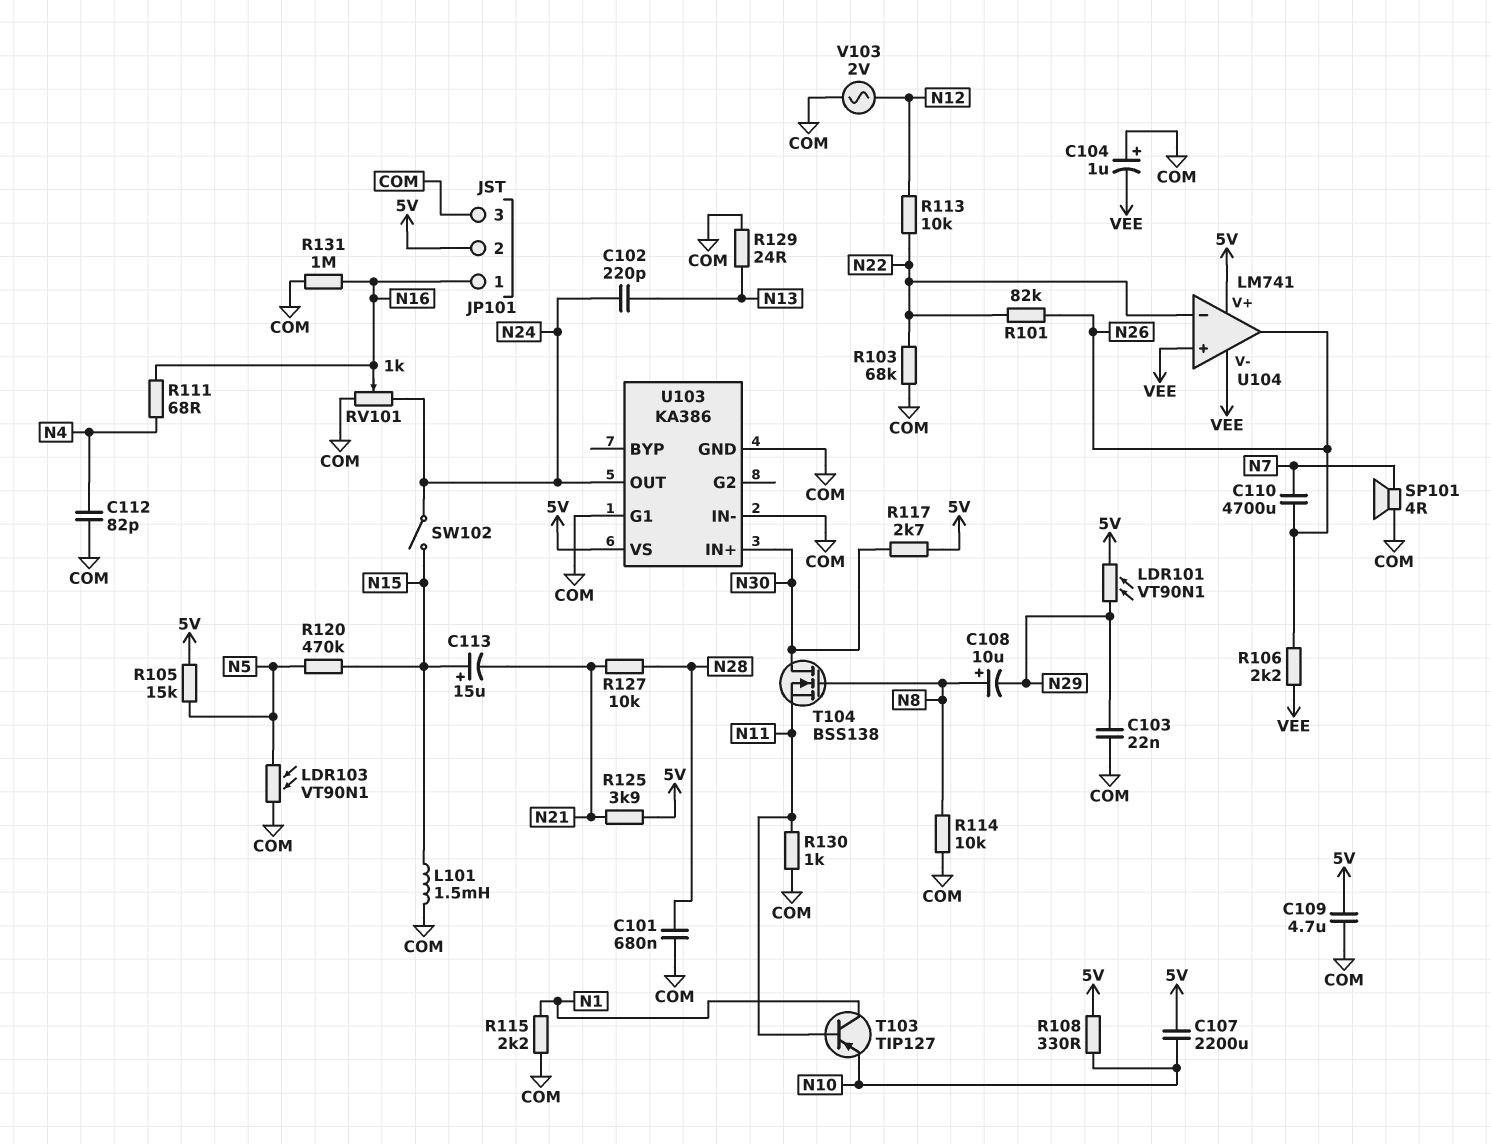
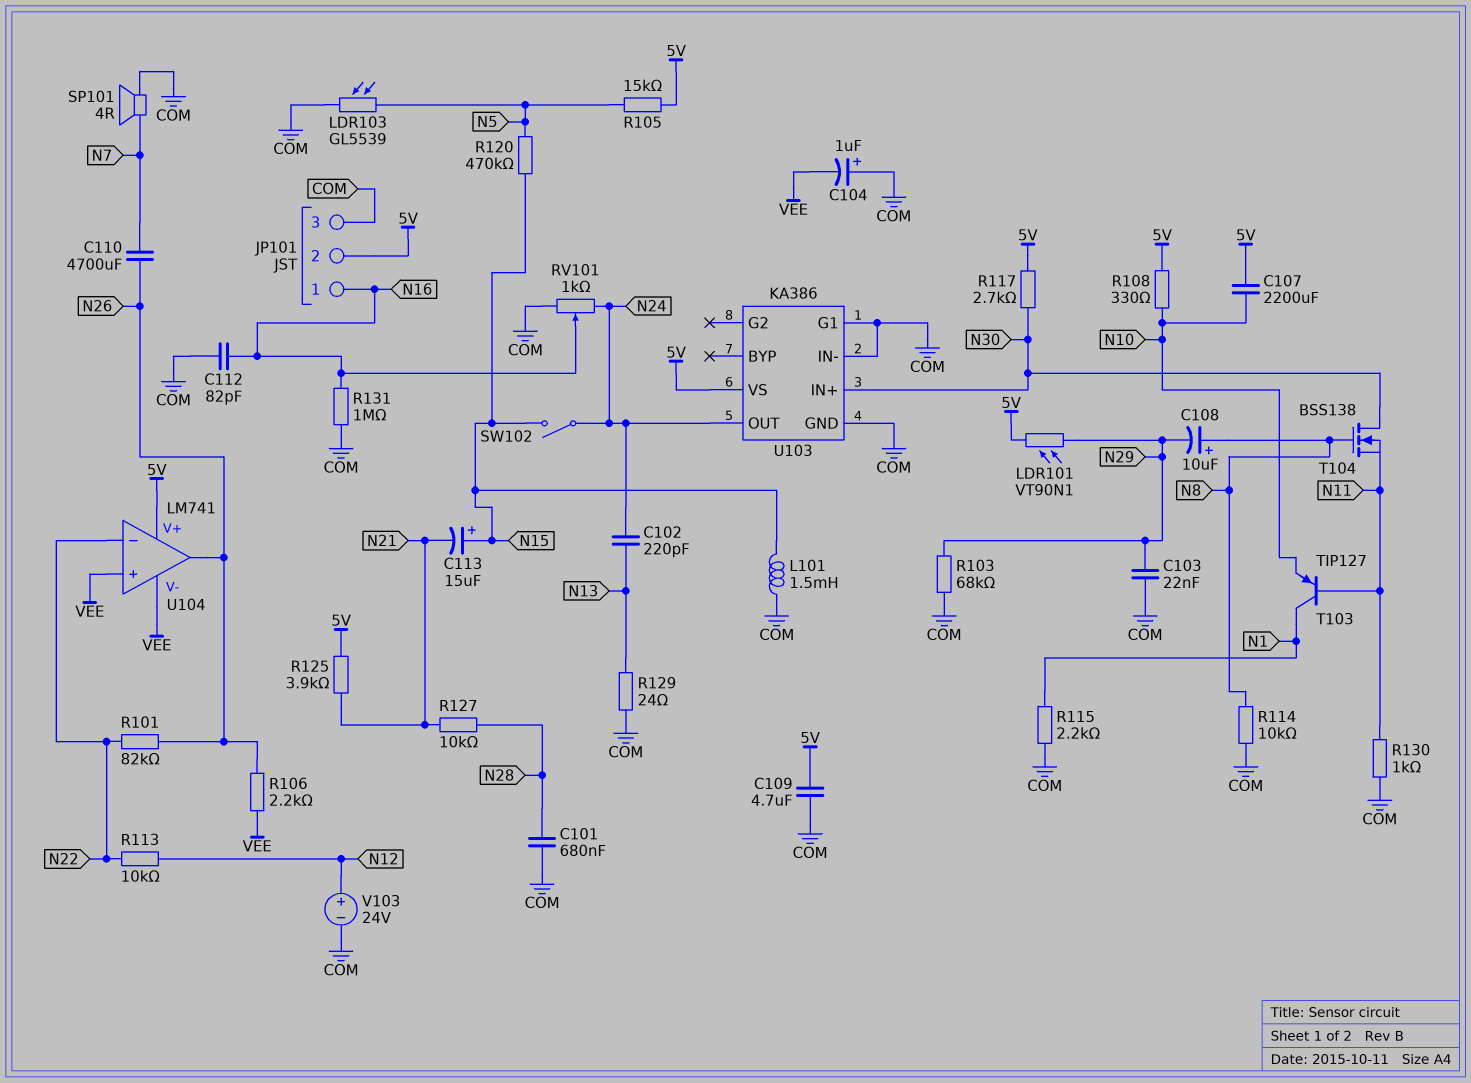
C112: 82pF (COM, N4) -> 82pF (COM, N16)
LDR103: VT90N1 (COM, N5) -> GL5539 (COM, N5)
R103: 68k (COM, N22) -> 68k (COM, N29)
R111: 68 (N4, N16) -> none
V103: AC 2V (COM, N12) -> 24V (plus N12, minus COM)

